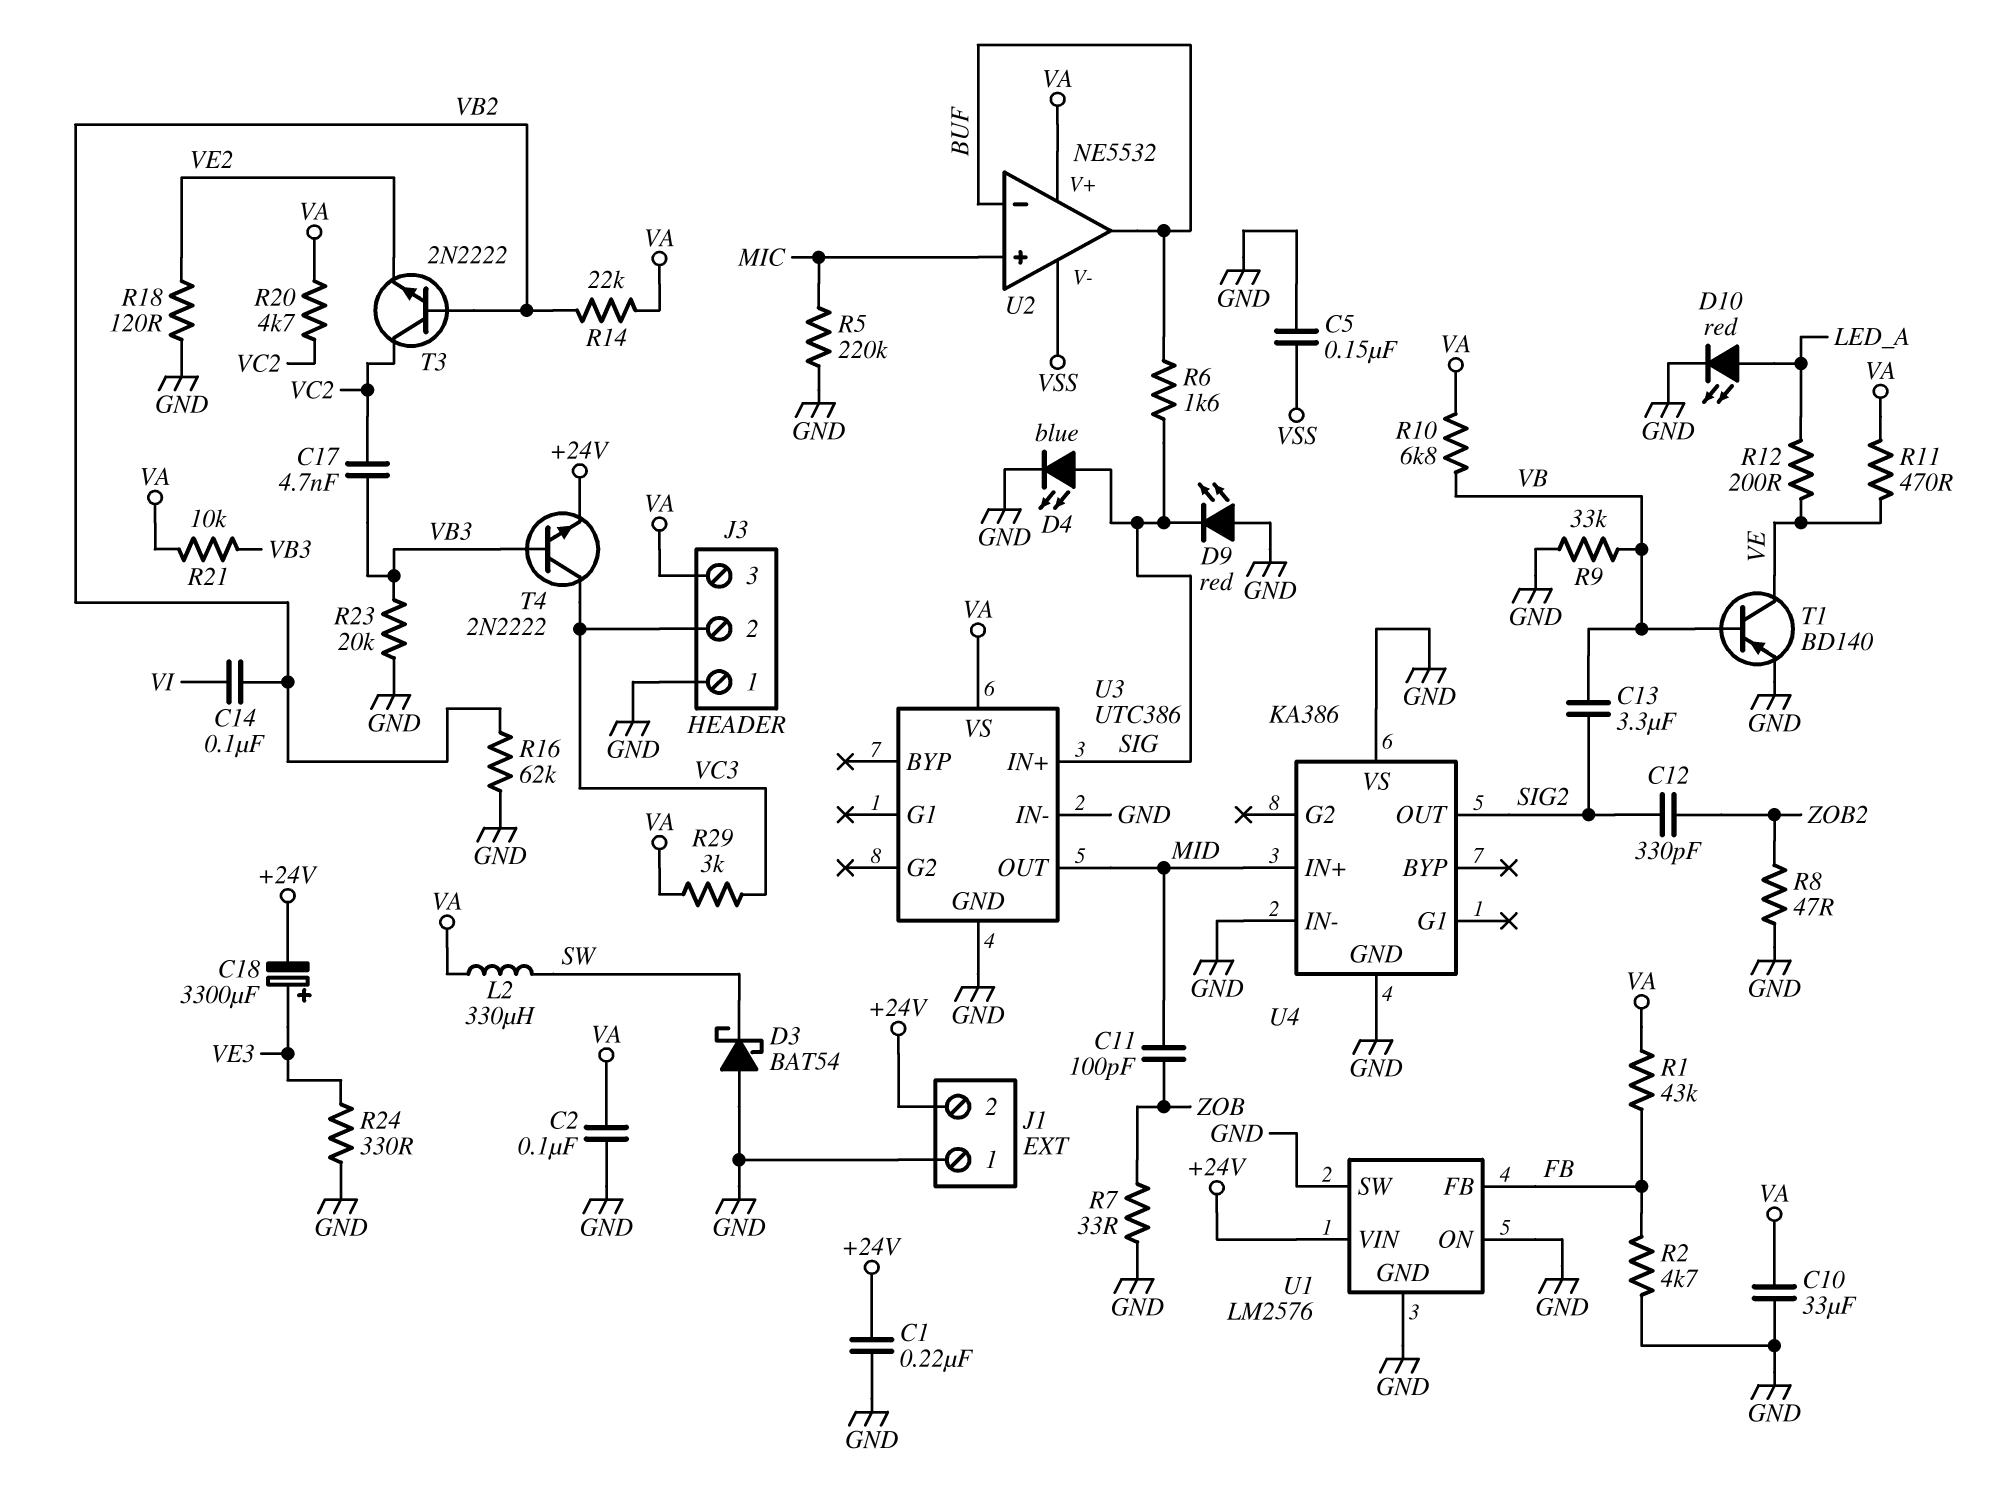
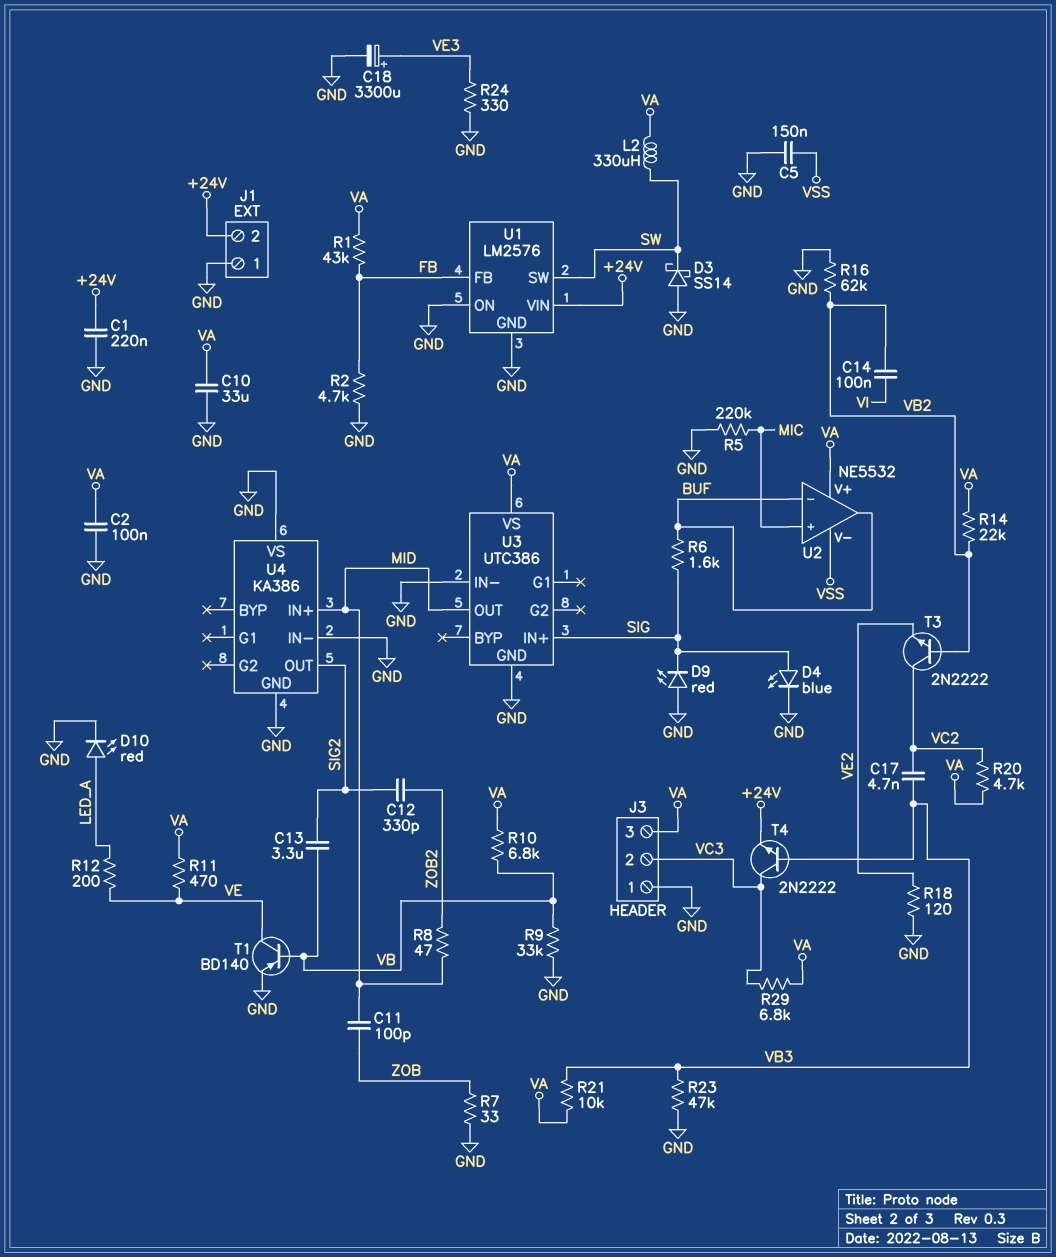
C18: 3300uF (plus VE3, minus +24V) -> 3300uF (plus VE3, minus GND)
D3: schottky BAT54 (A GND, K SW) -> schottky SS14 (A GND, K SW)
R8: 47 (GND, ZOB2) -> 47 (MID, ZOB2)
R23: 20k (GND, VB3) -> 47k (GND, VB3)
R29: 3k (VA, VC3) -> 6.8k (VA, VC3)
U1 pin SW: GND -> SW

